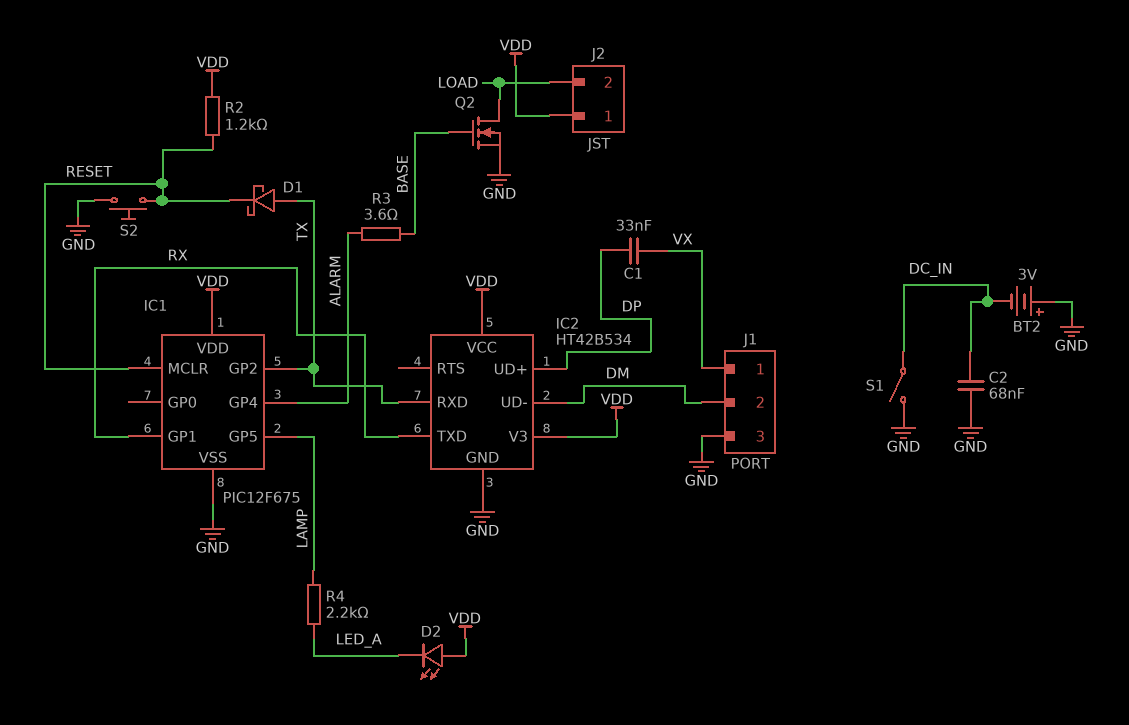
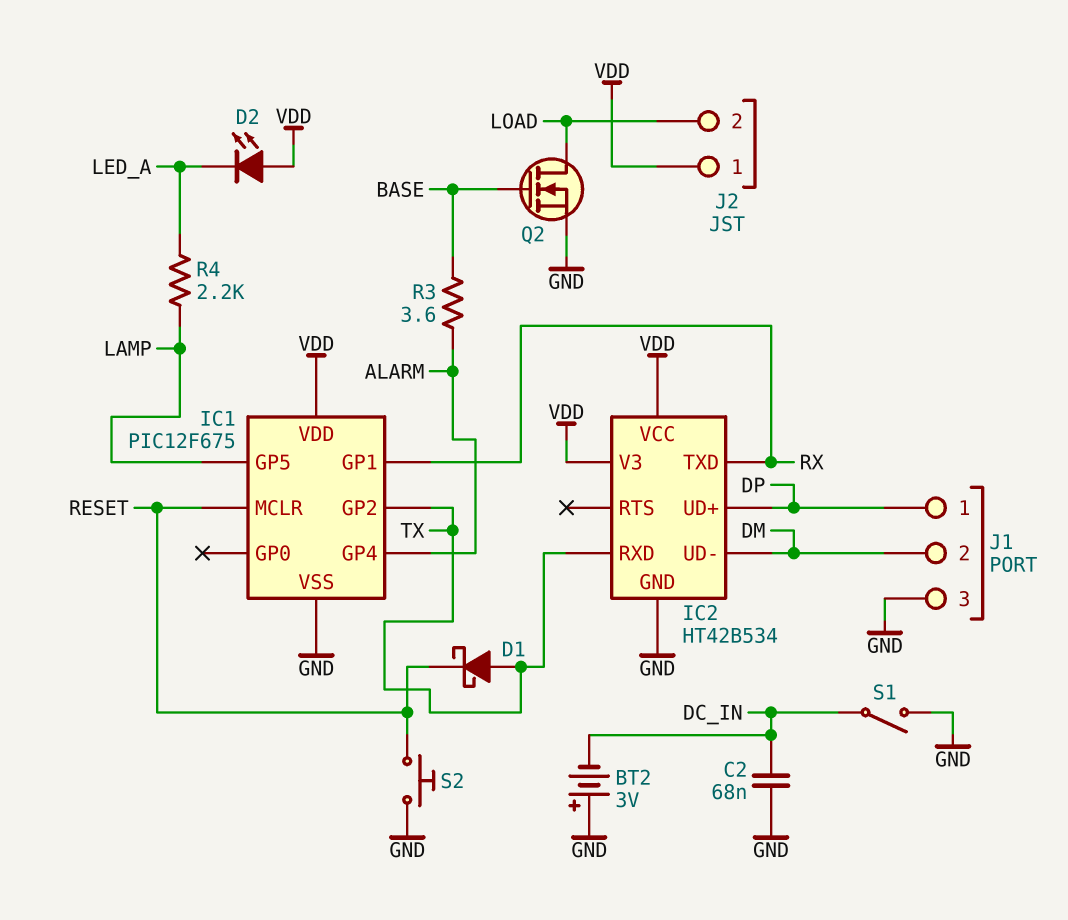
C1: 33nF (DP, VX) -> none
J1 pin 1: VX -> DP
R2: 1.2k (RESET, VDD) -> none

